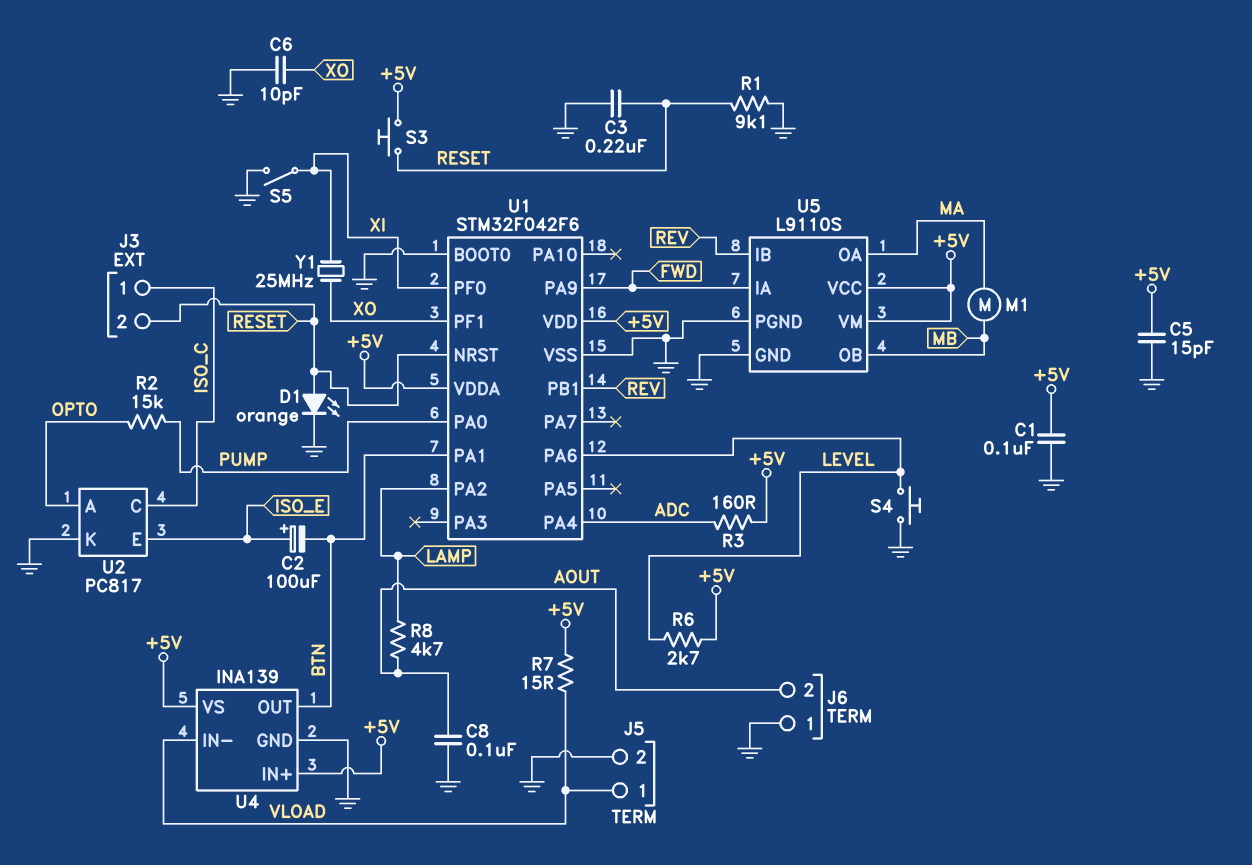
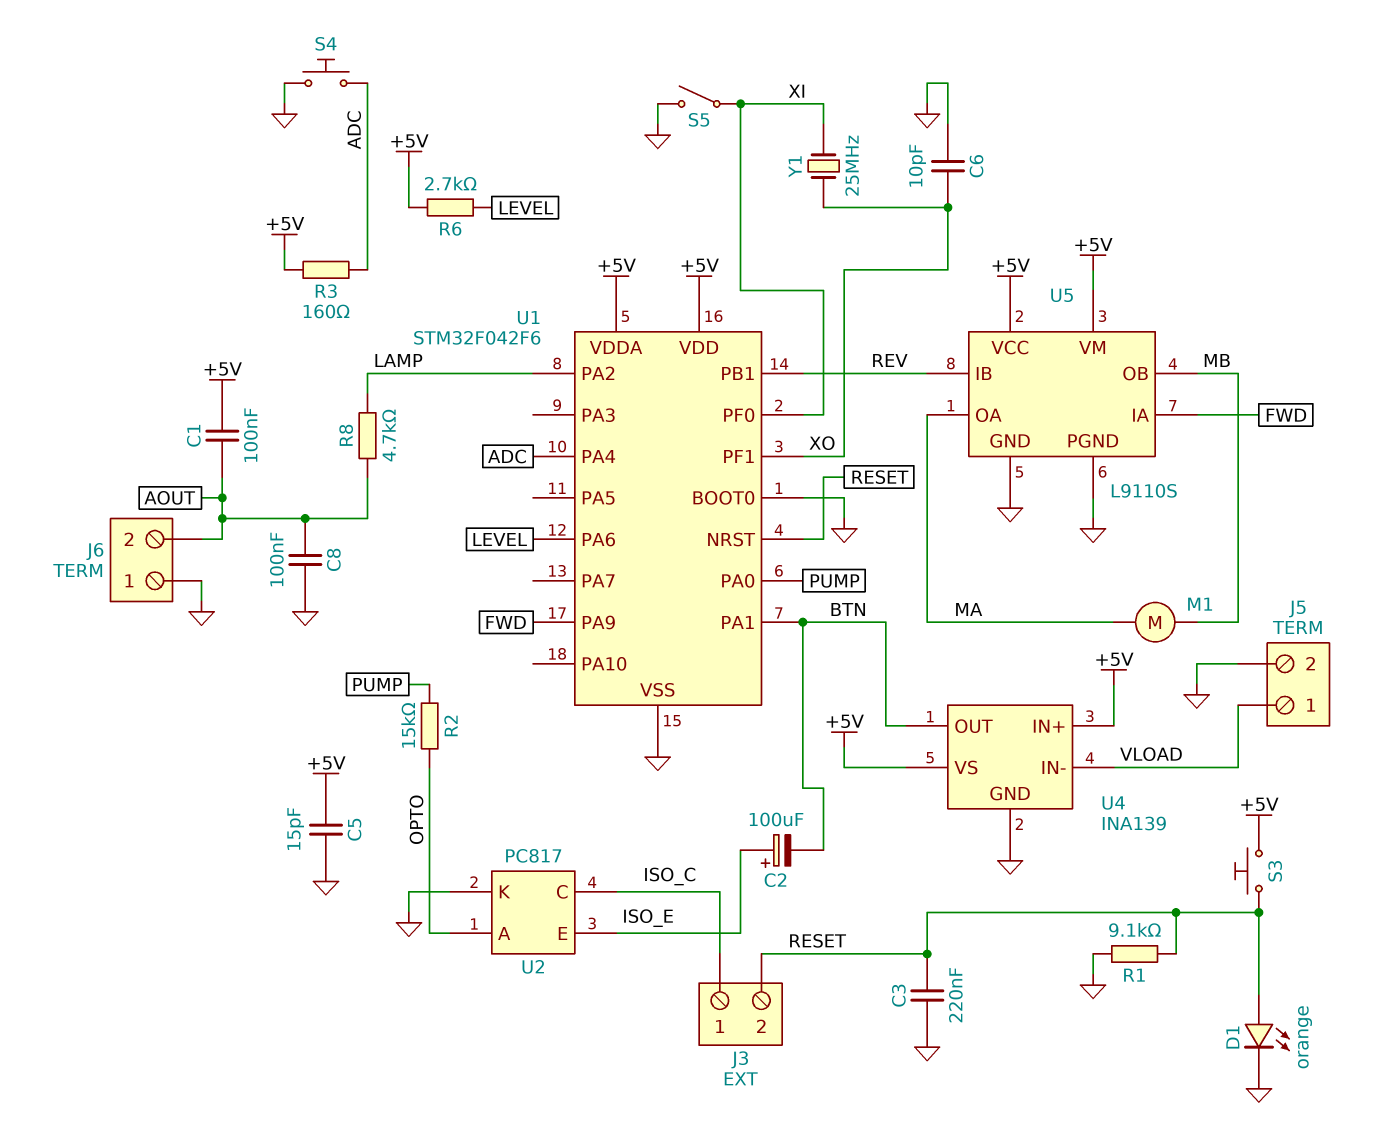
C1: 100nF (+5V, GND) -> 100nF (+5V, AOUT)
R7: 15 (+5V, VLOAD) -> none
S4: button (GND, LEVEL) -> button (ADC, GND)

